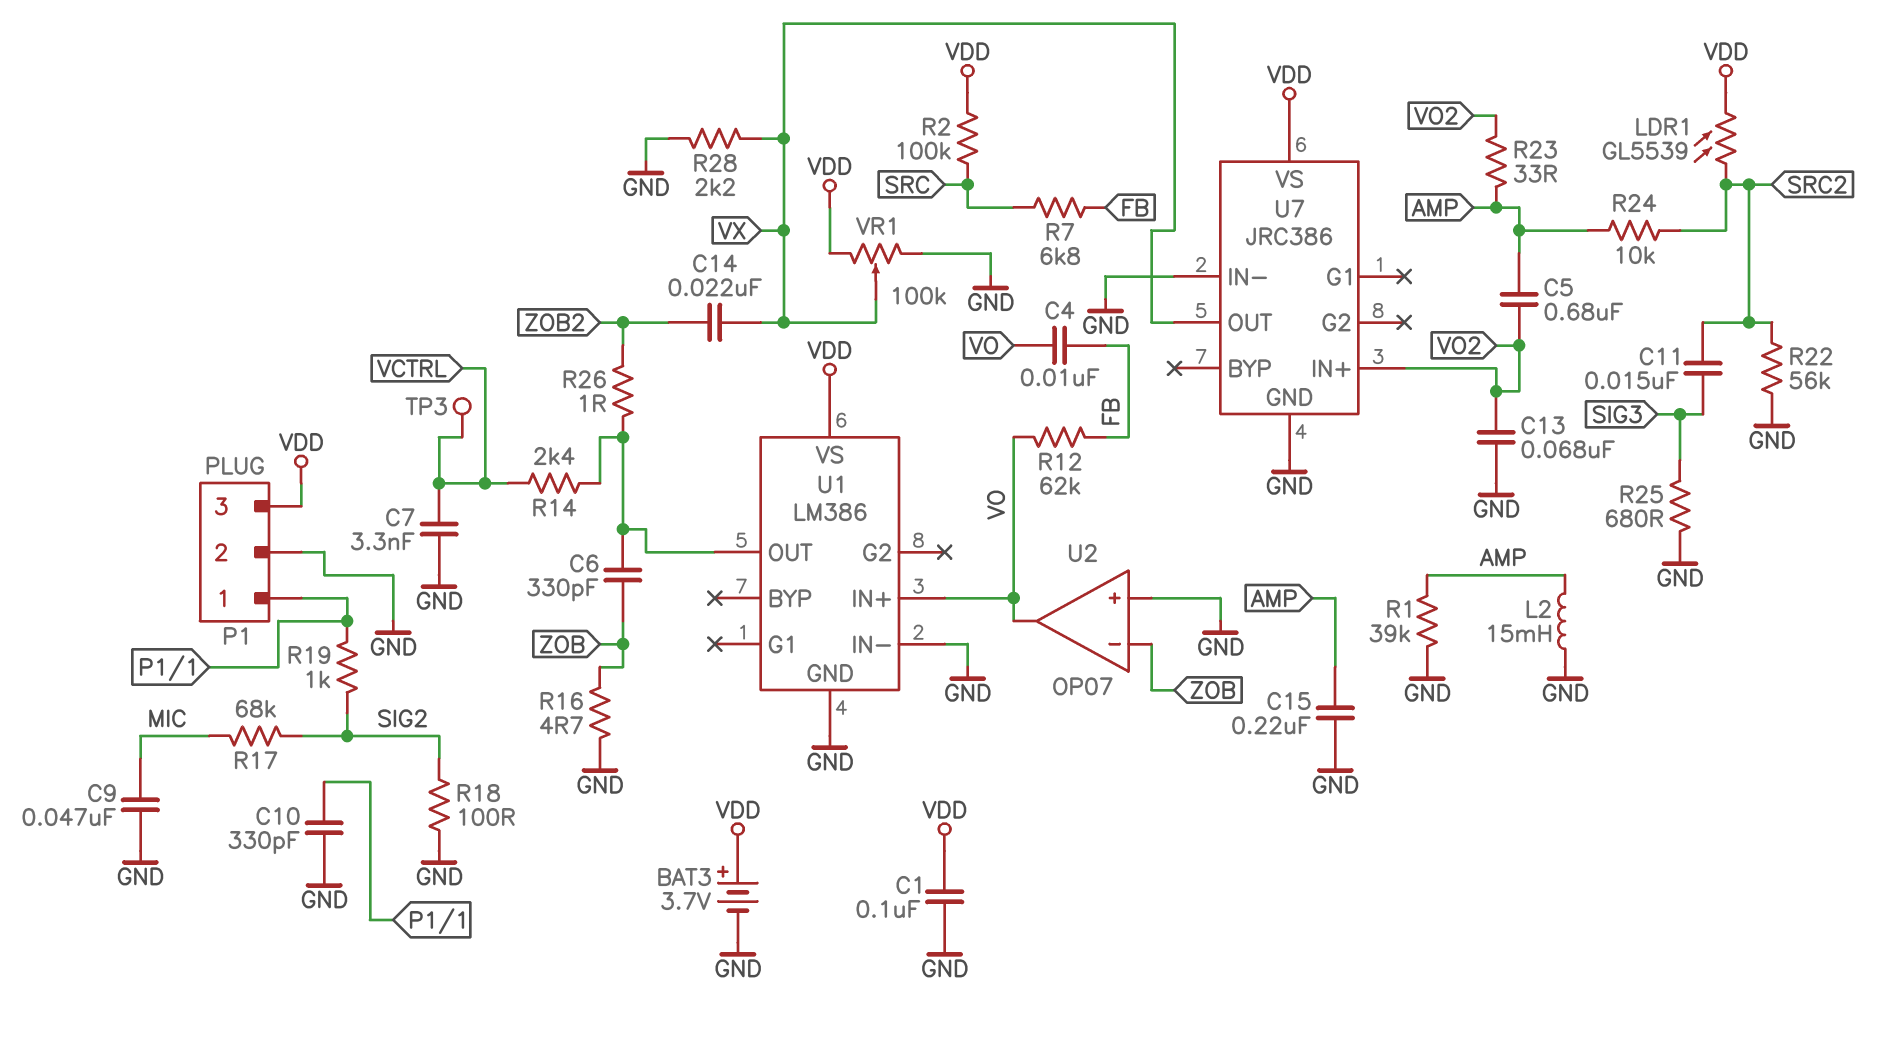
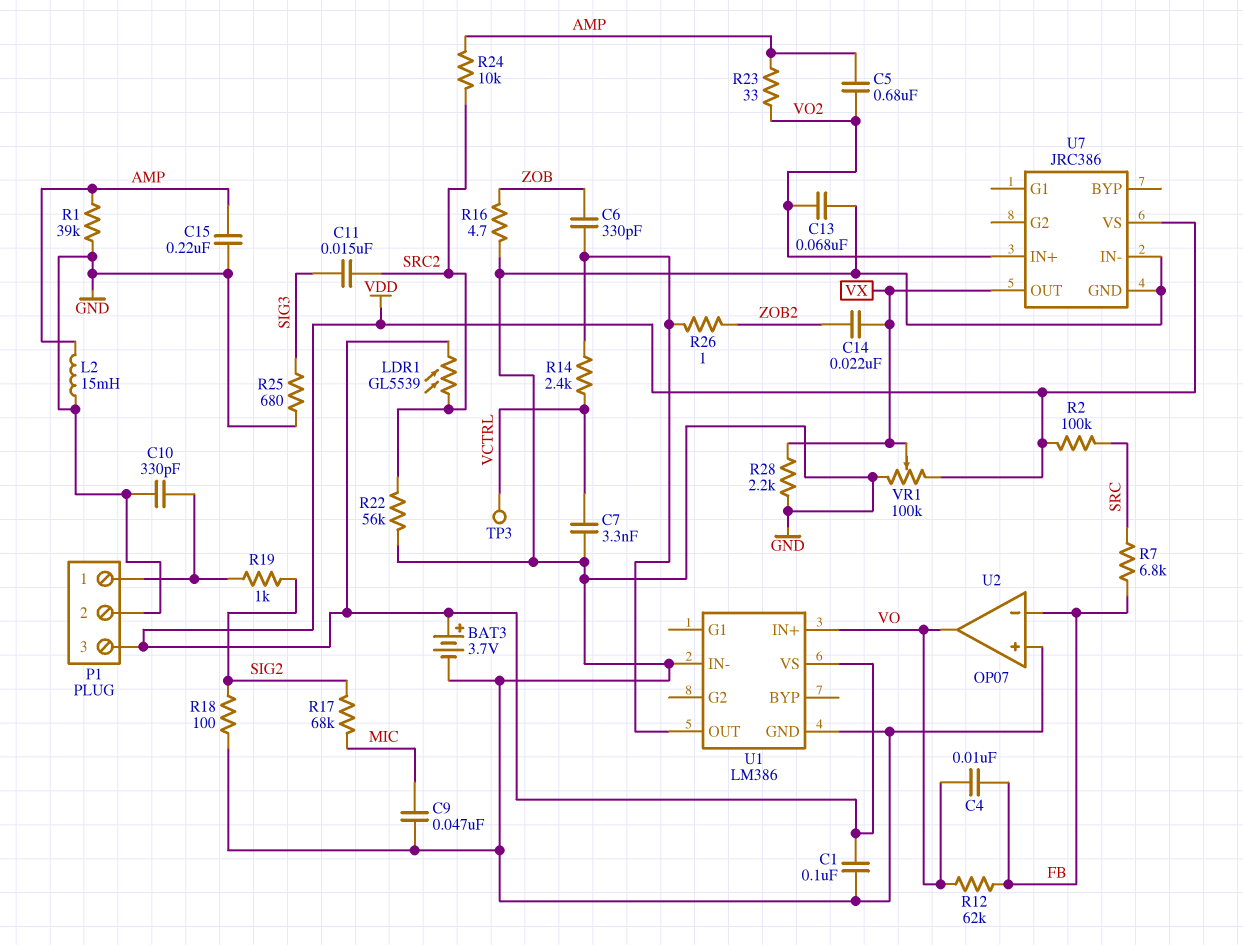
U2 pin in-: ZOB -> FB

